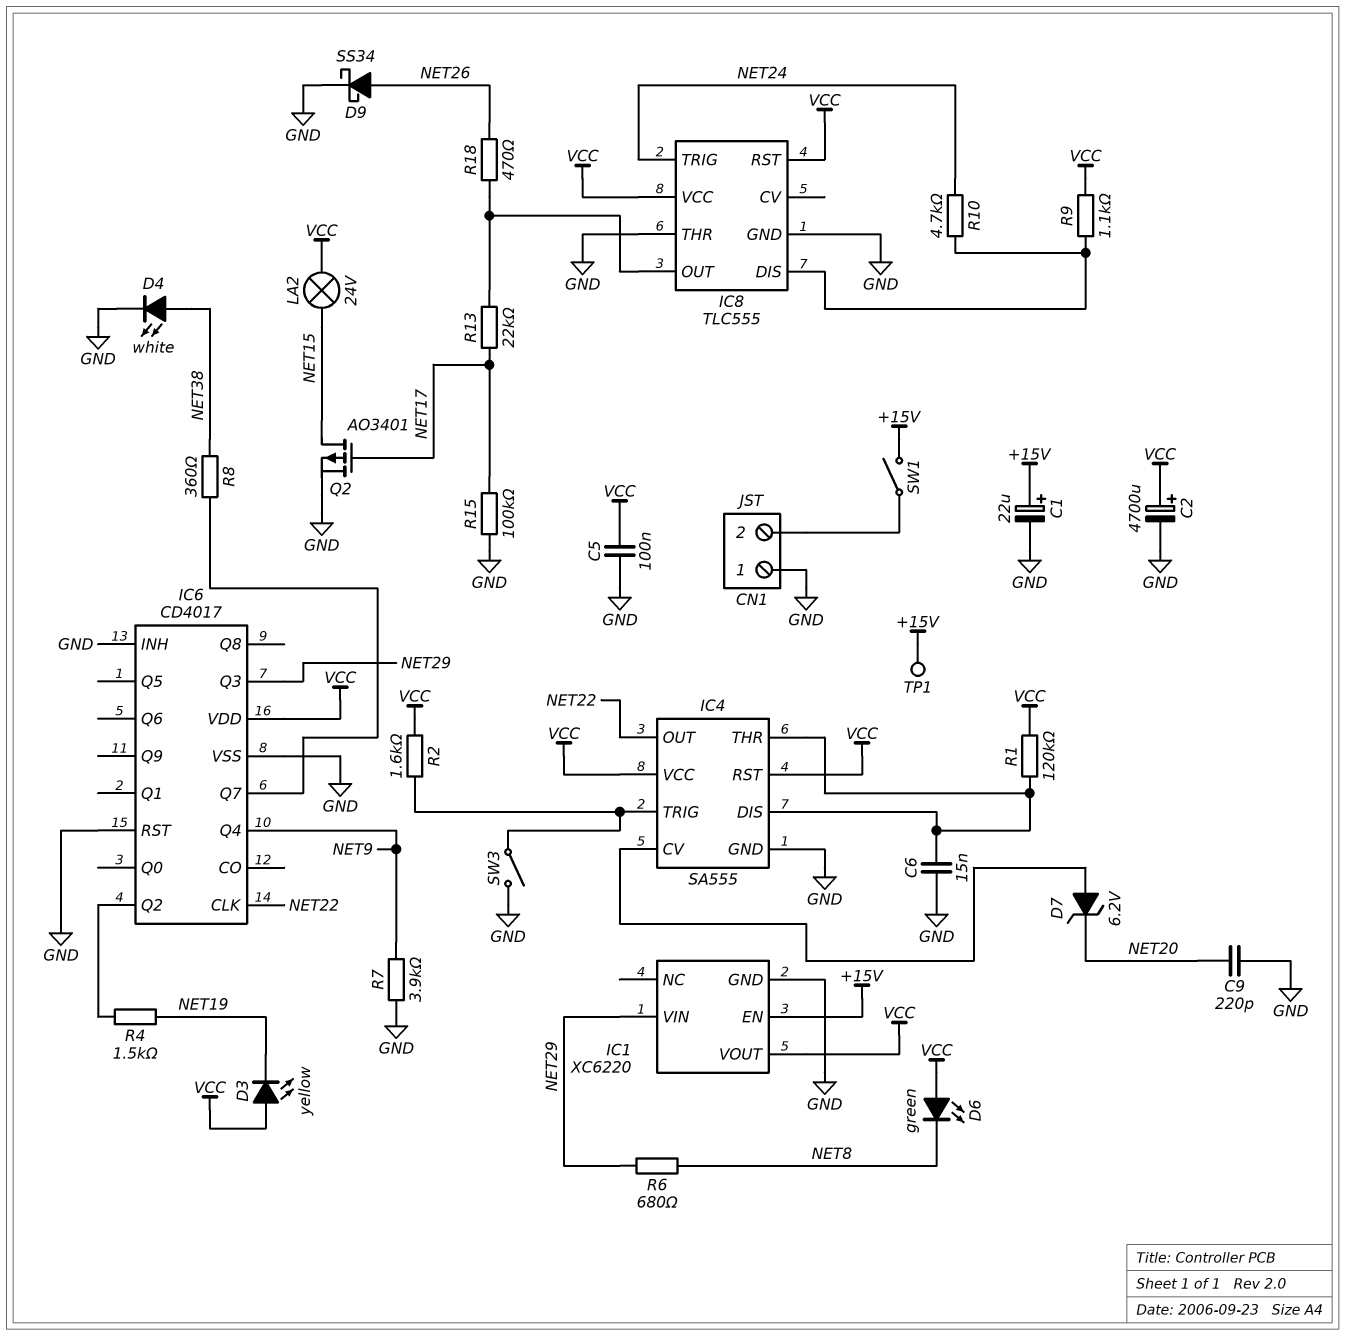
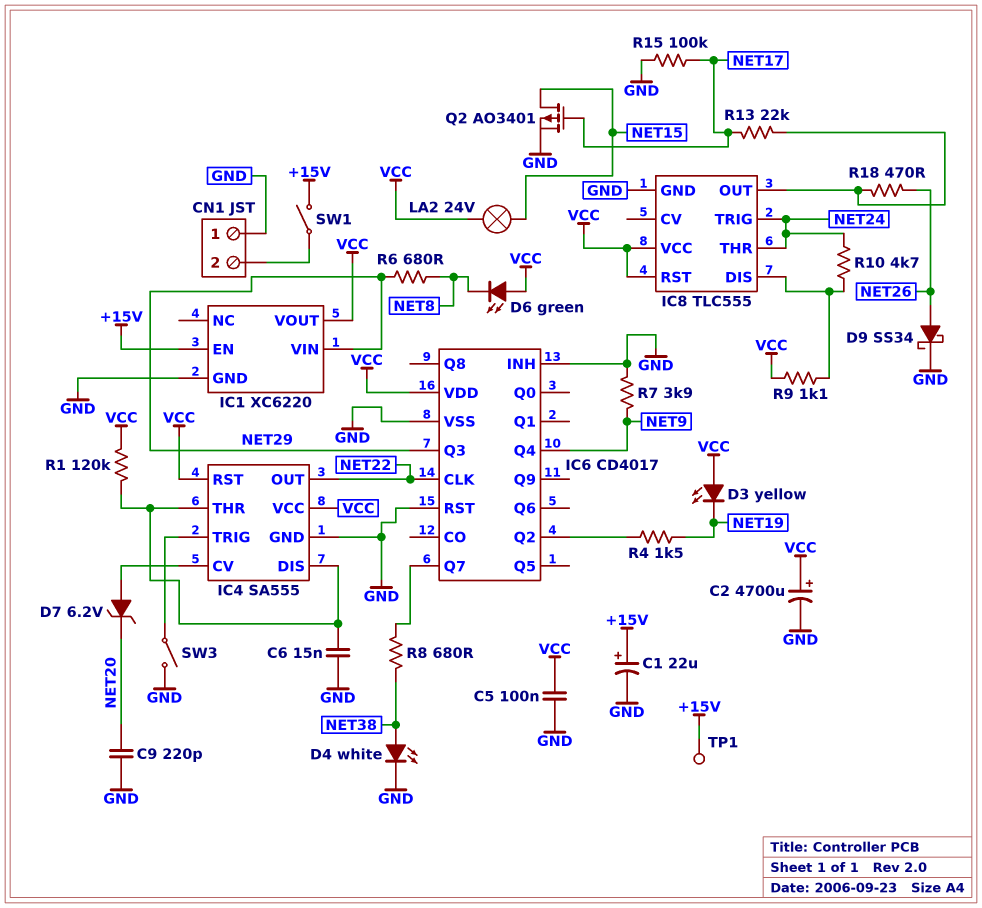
IC8 pin THR: GND -> NET24
R2: 1.6k (IC4/TRIG, VCC) -> none
R8: 360 (IC6/Q7, NET38) -> 680 (IC6/Q7, NET38)

